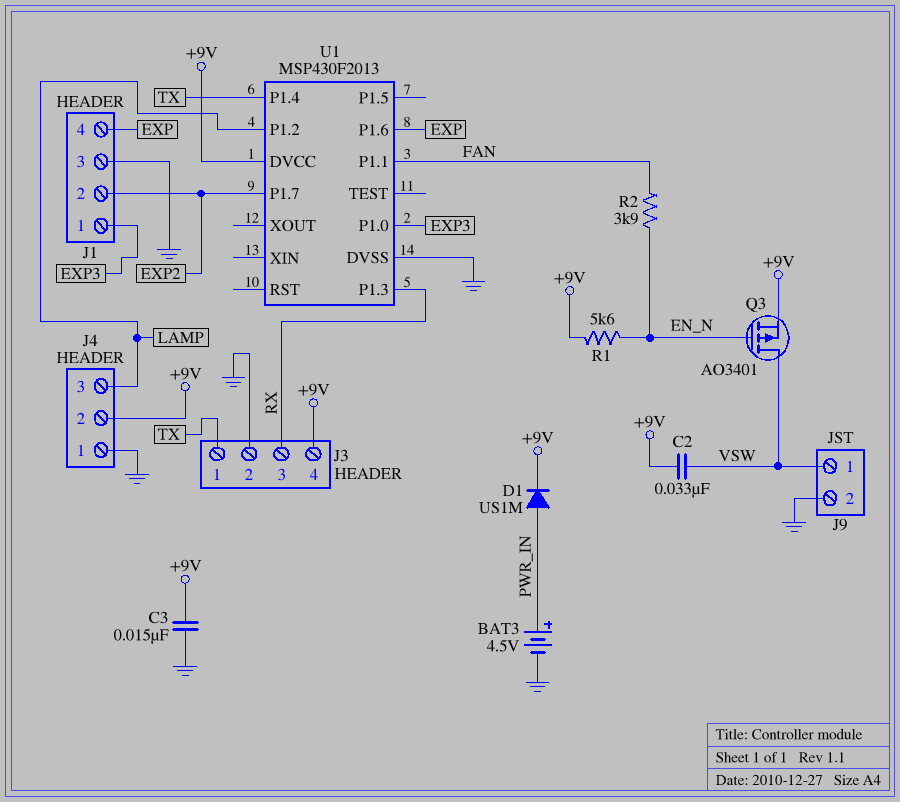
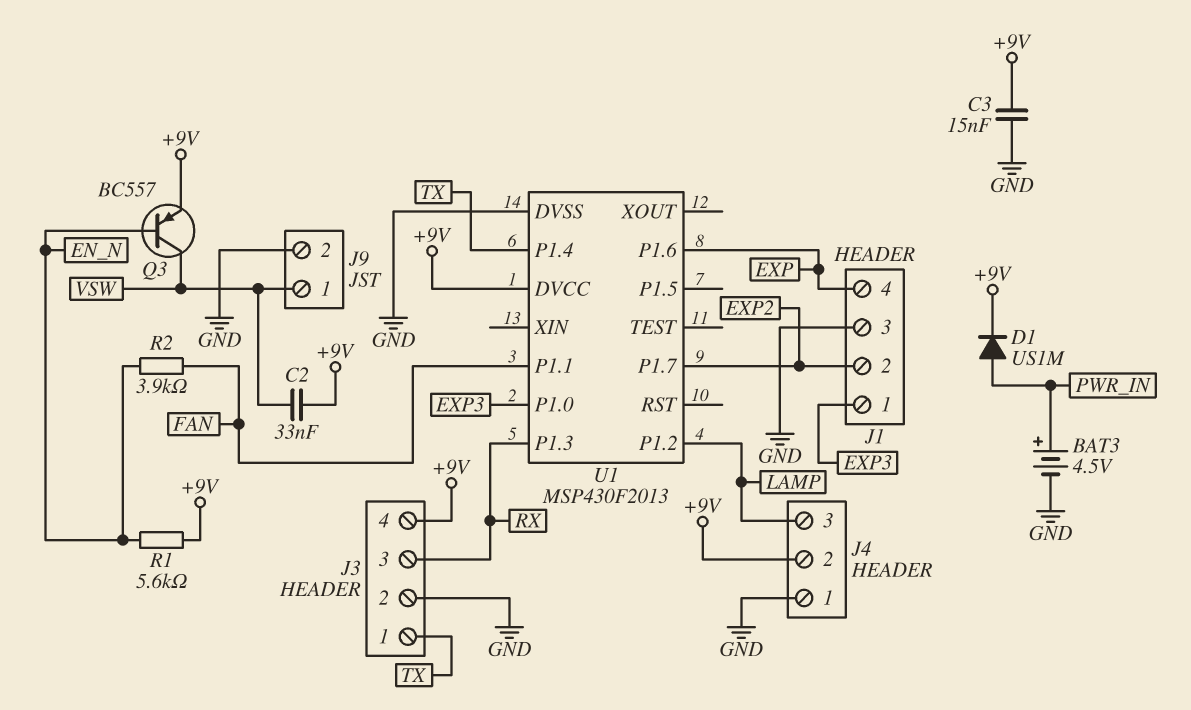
Q3: PMOS AO3401 (G EN_N, D VSW, S +9V) -> PNP BC557 (B EN_N, C VSW, E +9V)

